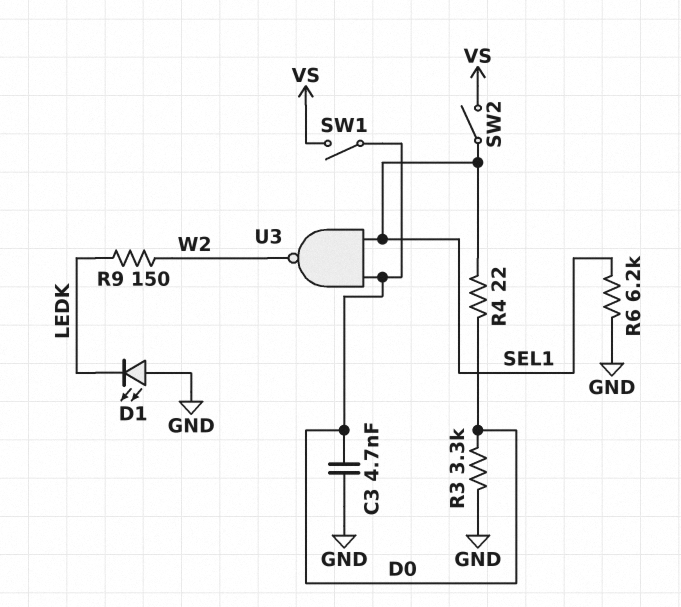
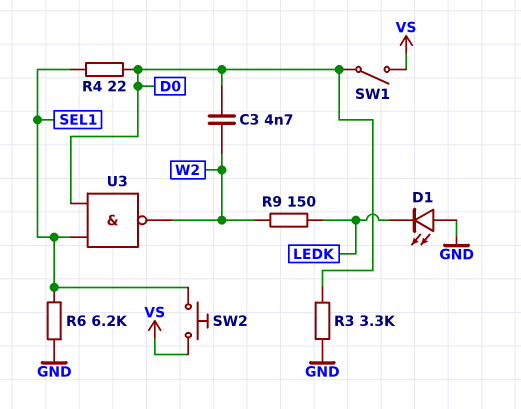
C3: 4.7nF (D0, GND) -> 4.7nF (D0, W2)
SW2: switch (SEL1, VS) -> button (SEL1, VS)

